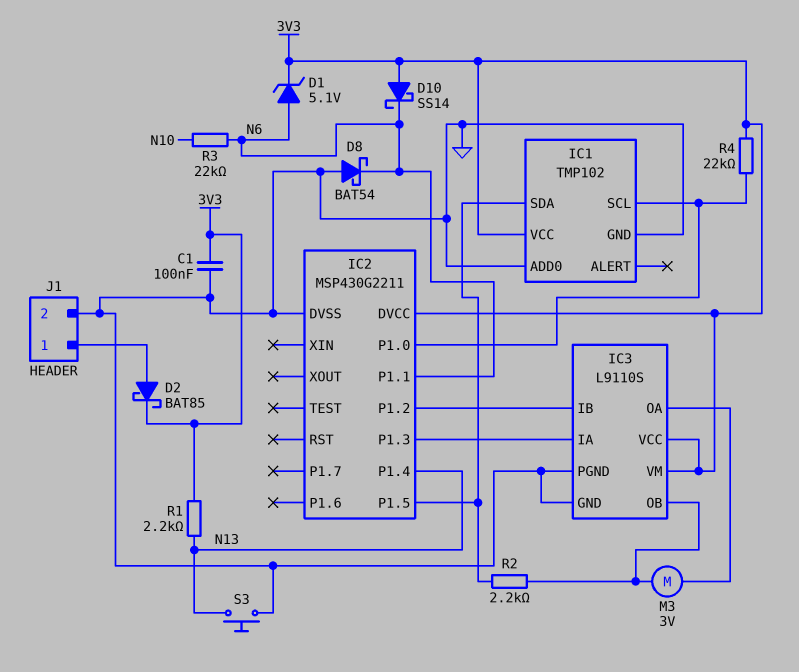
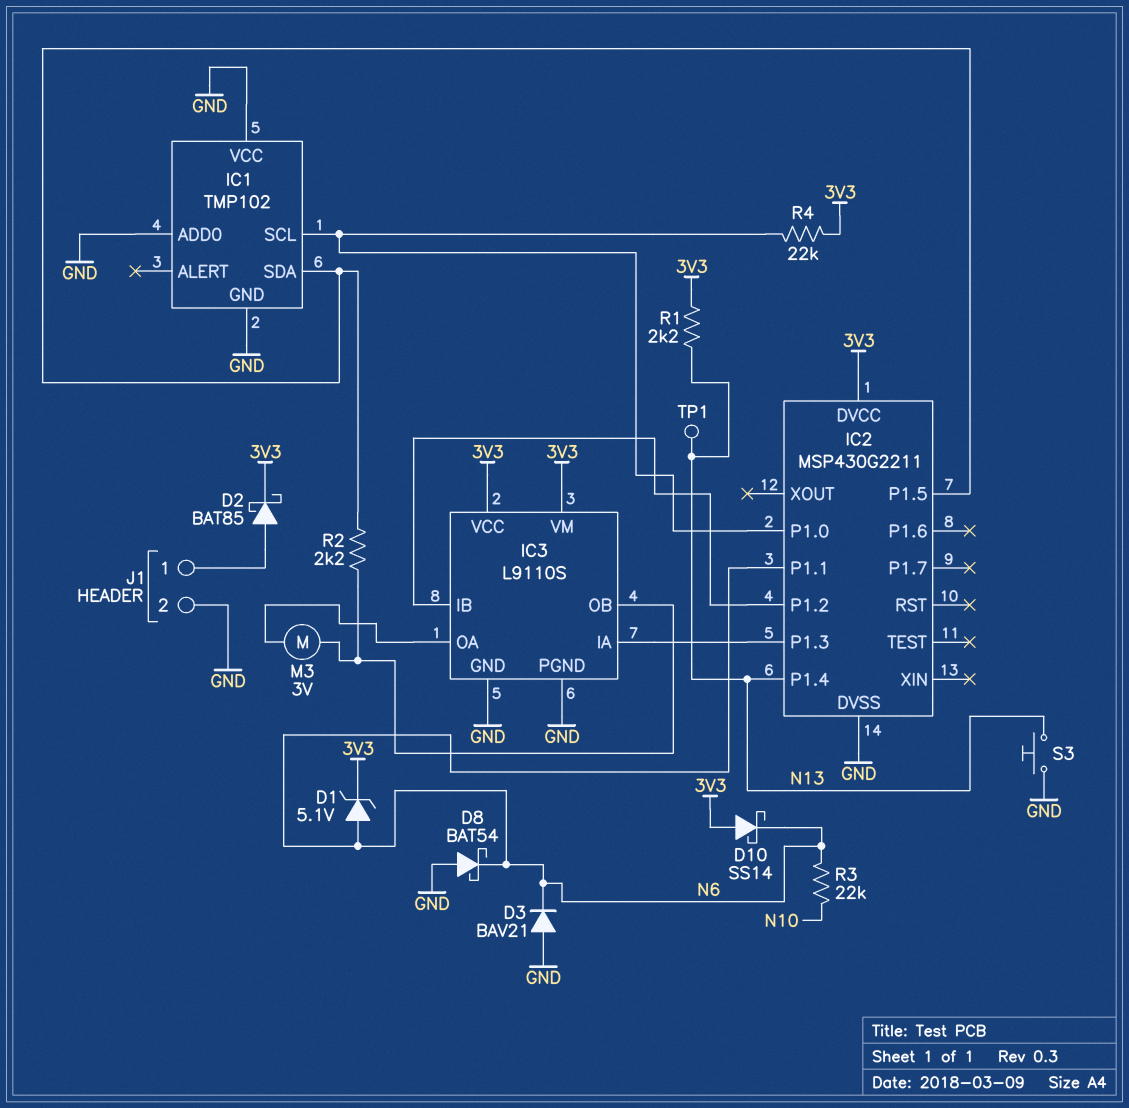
C1: 100nF (3V3, GND) -> none
D3: none -> diode BAV21 (A GND, K N6)
IC1 pin VCC: 3V3 -> GND
TP1: none -> test point (N13)

